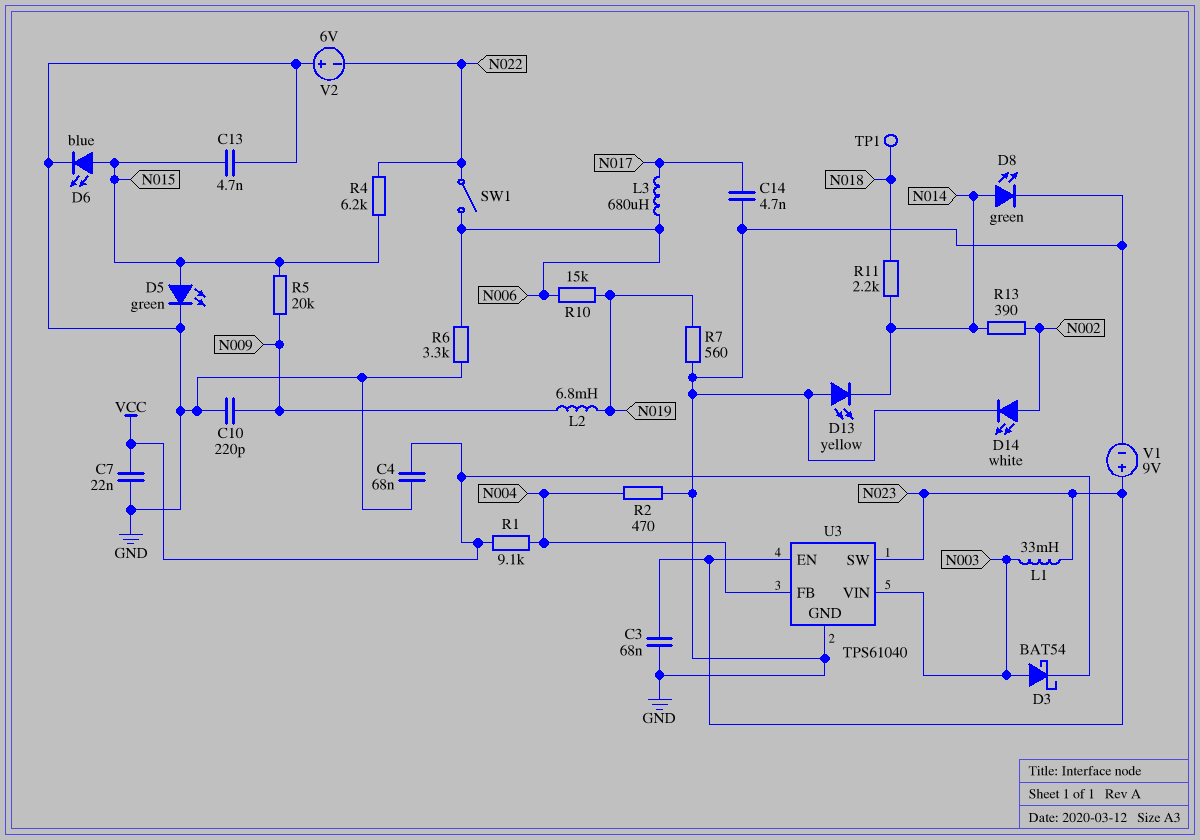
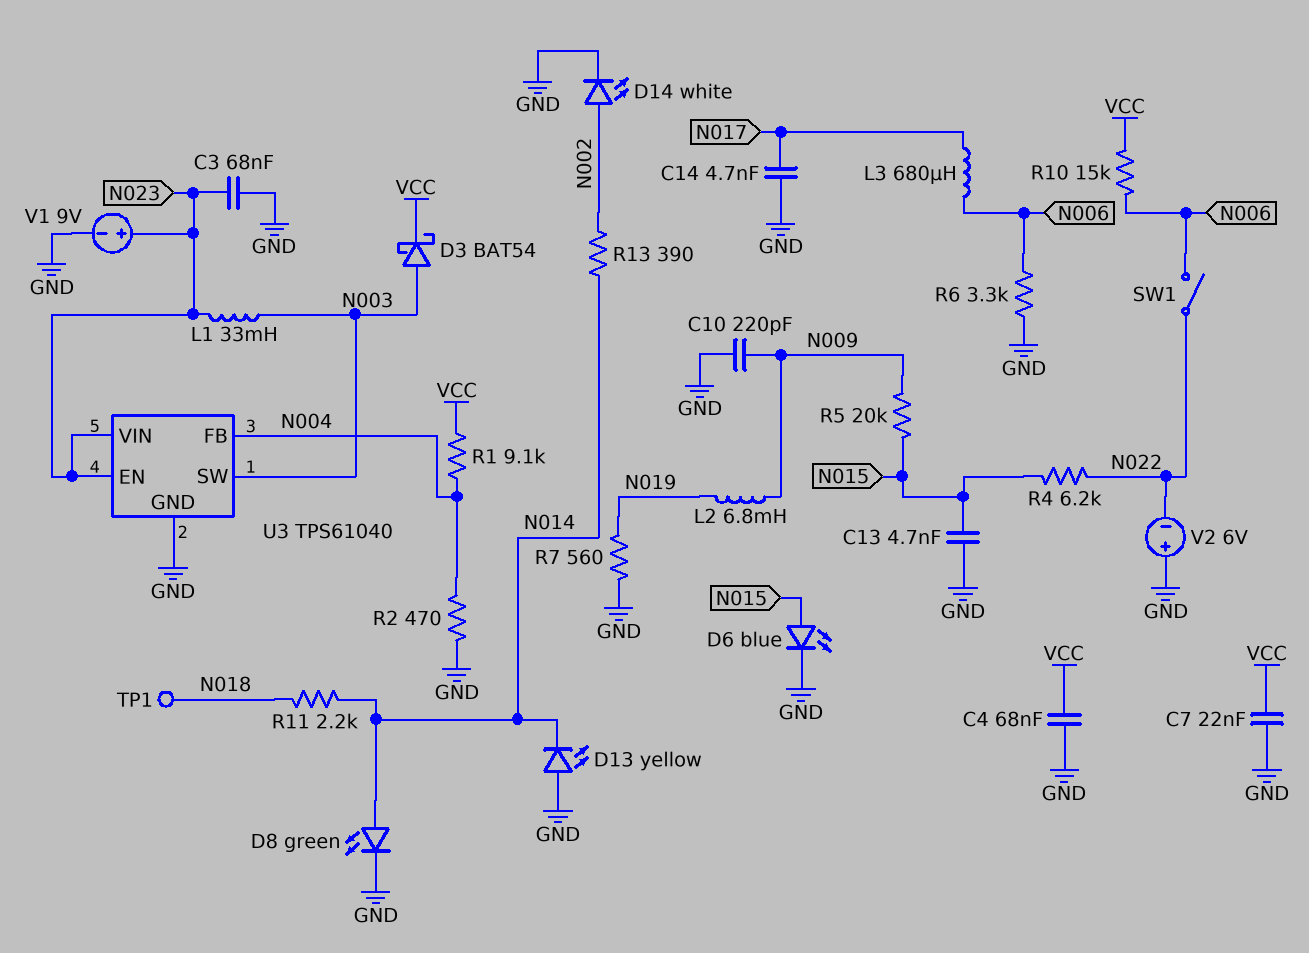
D5: LED green (A N015, K GND) -> none
R10: 15k (N006, N019) -> 15k (N006, VCC)
U3 pin SW: N023 -> N003
U3 pin VIN: N003 -> N023

